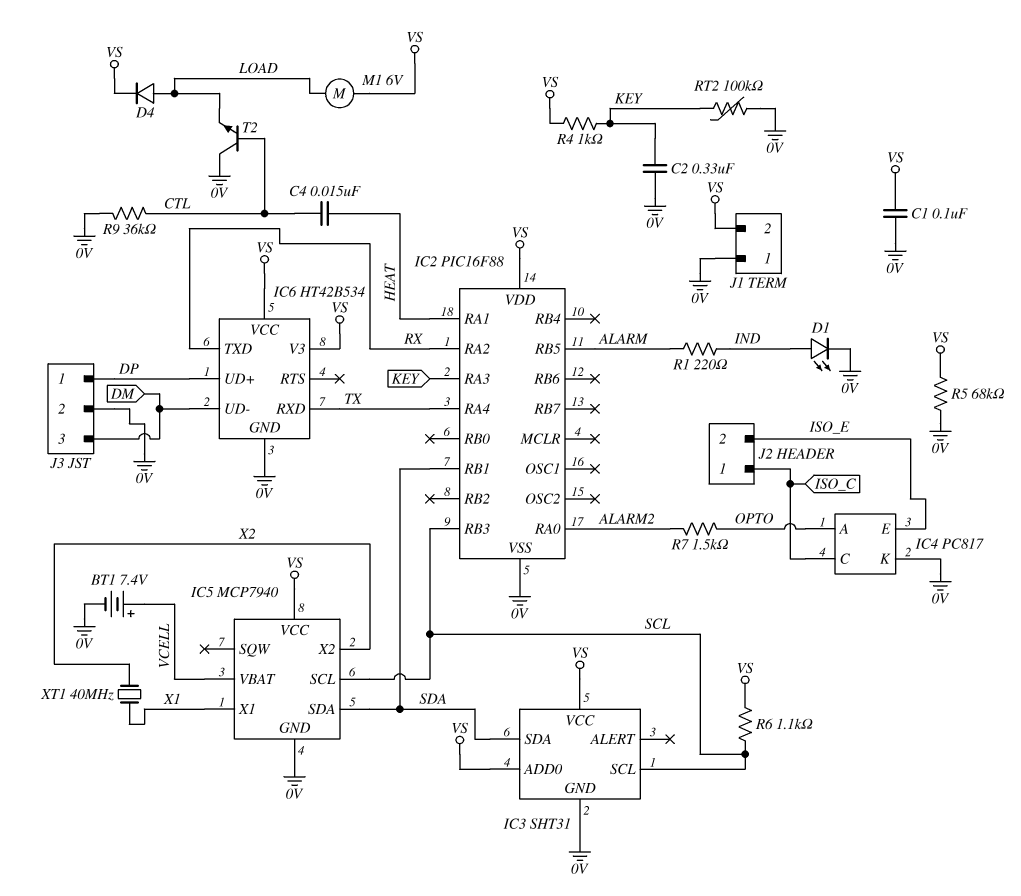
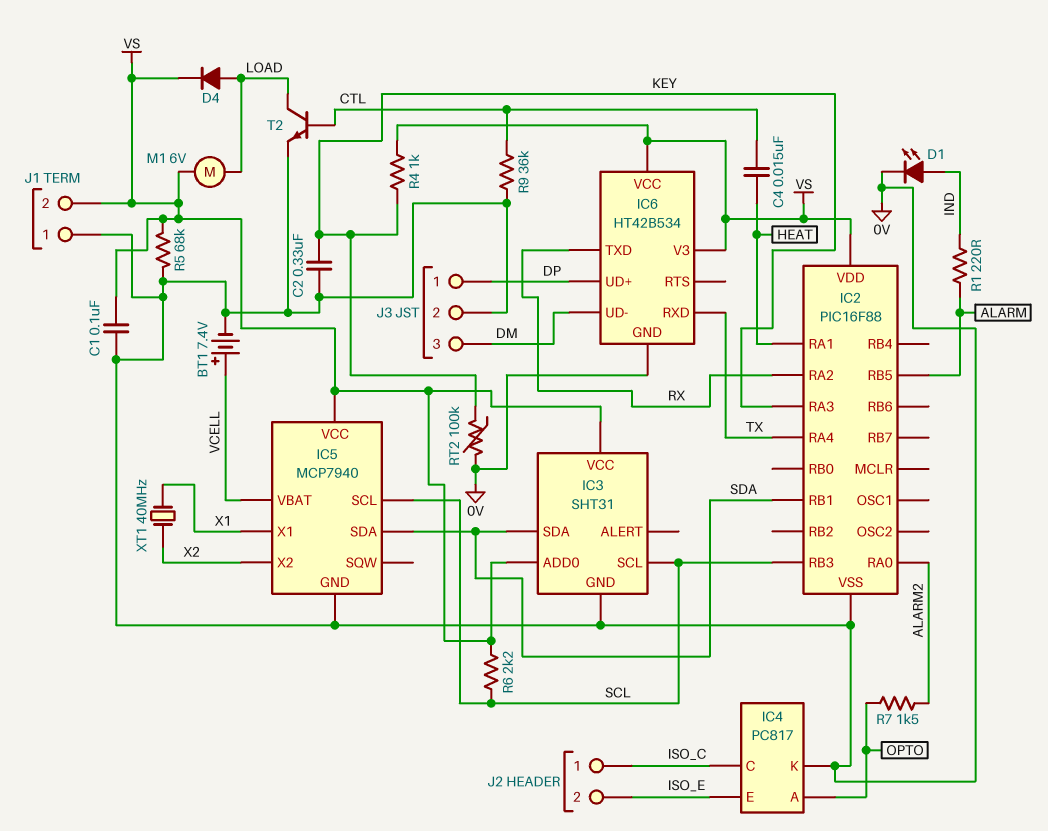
R6: 1.1k (SCL, VS) -> 2.2k (SCL, VS)
T2: NPN (B CTL, C 0V, E LOAD) -> NPN (B CTL, C LOAD, E 0V)

